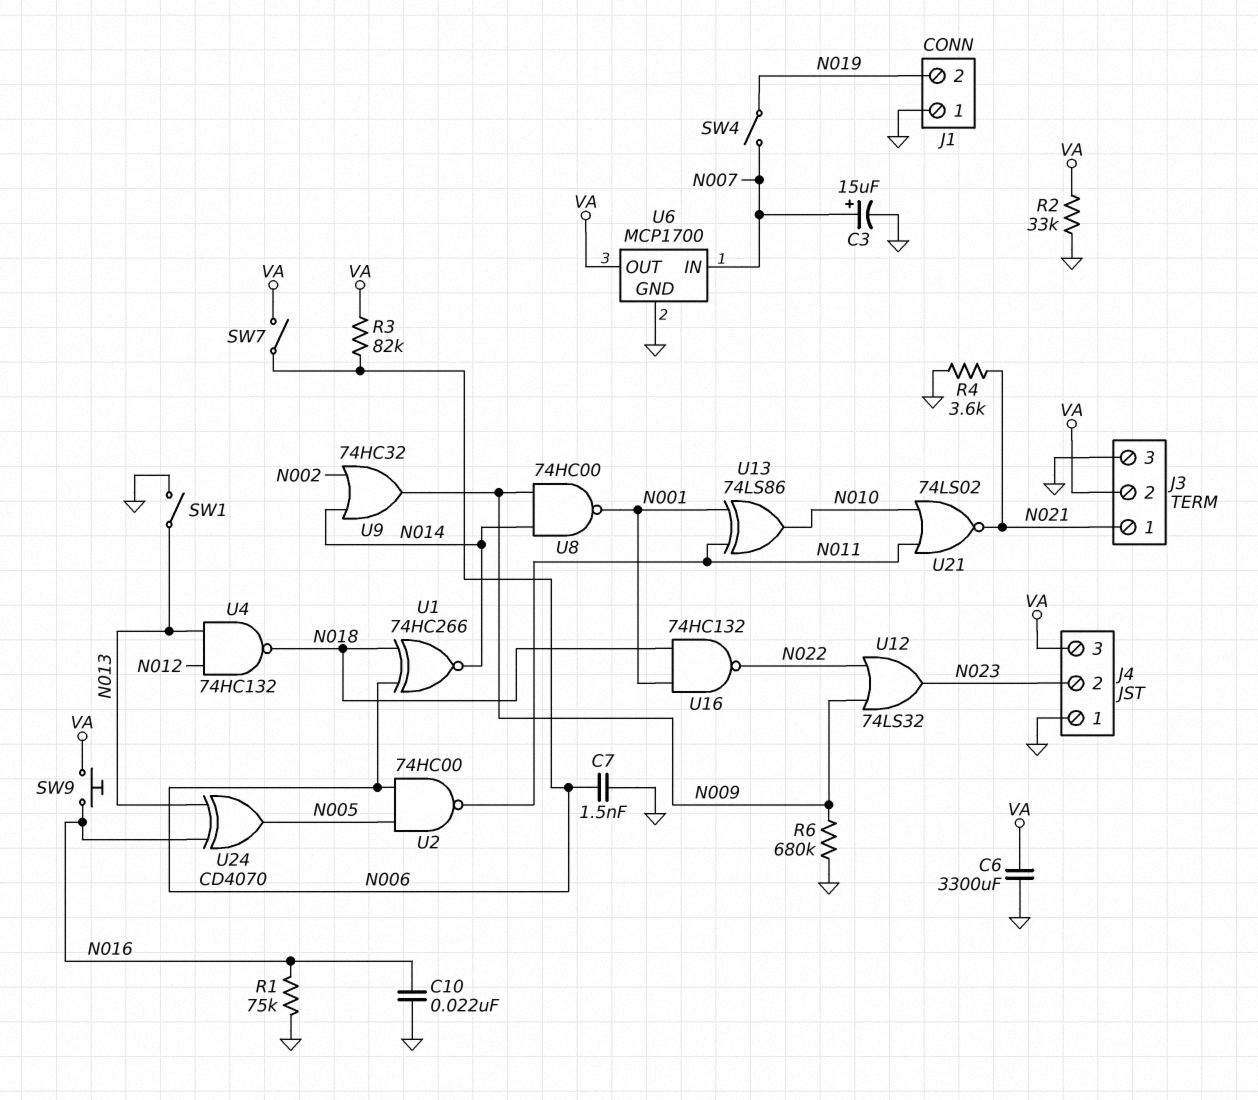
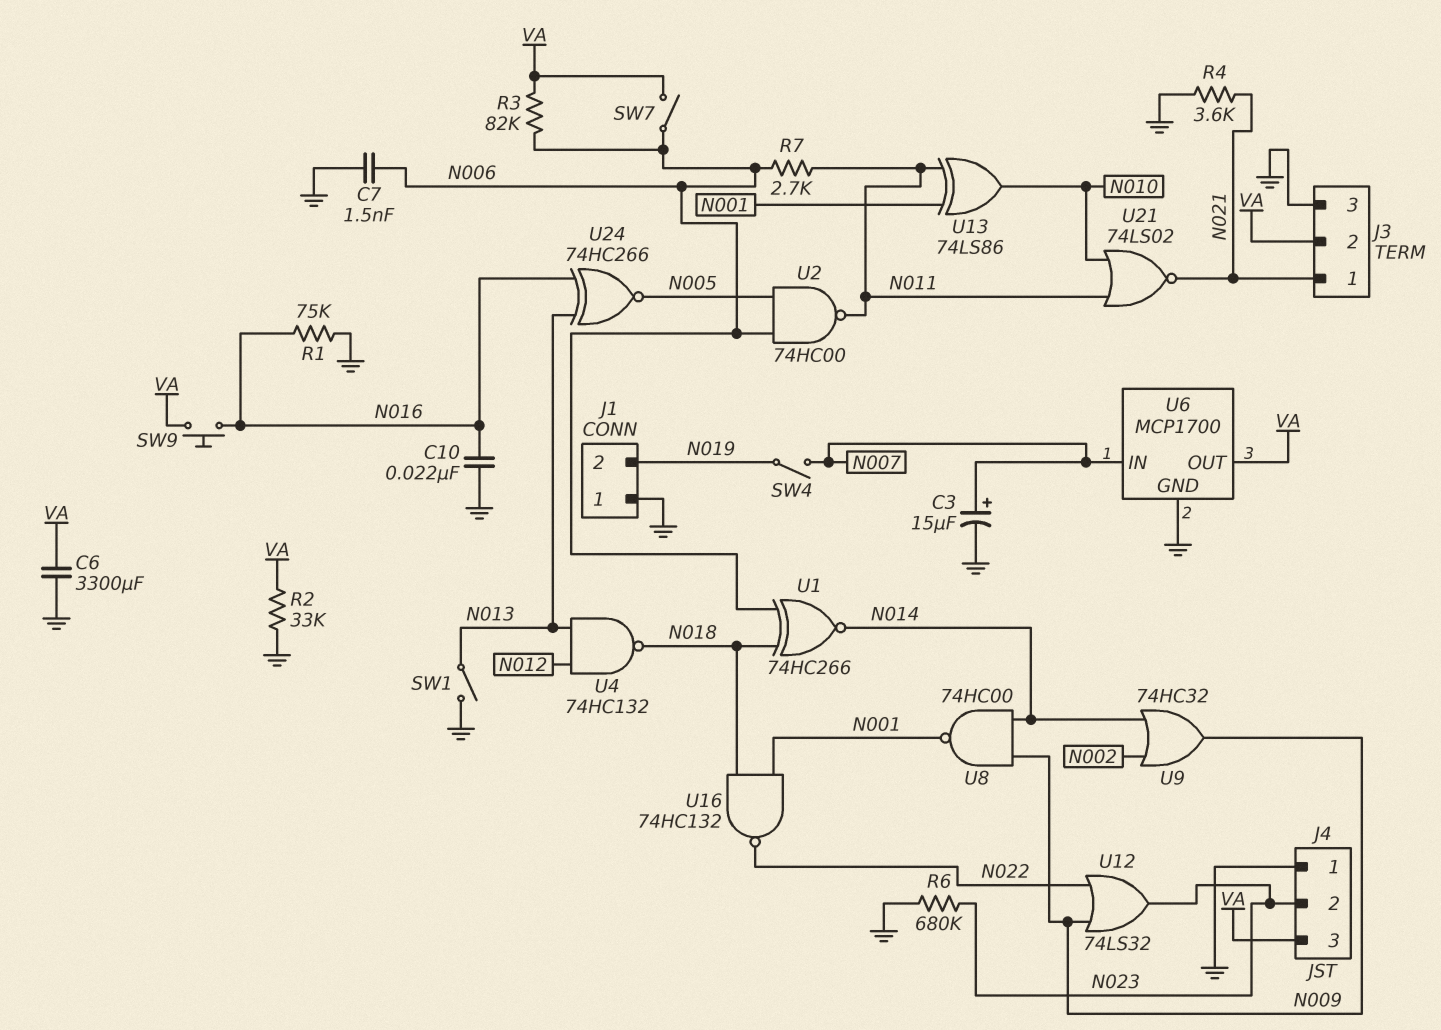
R6: 680k (GND, N009) -> 680k (GND, N023)
R7: none -> 2.7k (N006, N011)
U24: XOR CD4070 (in N013, in N016, out N005) -> XNOR 74HC266 (in N013, in N016, out N005)

